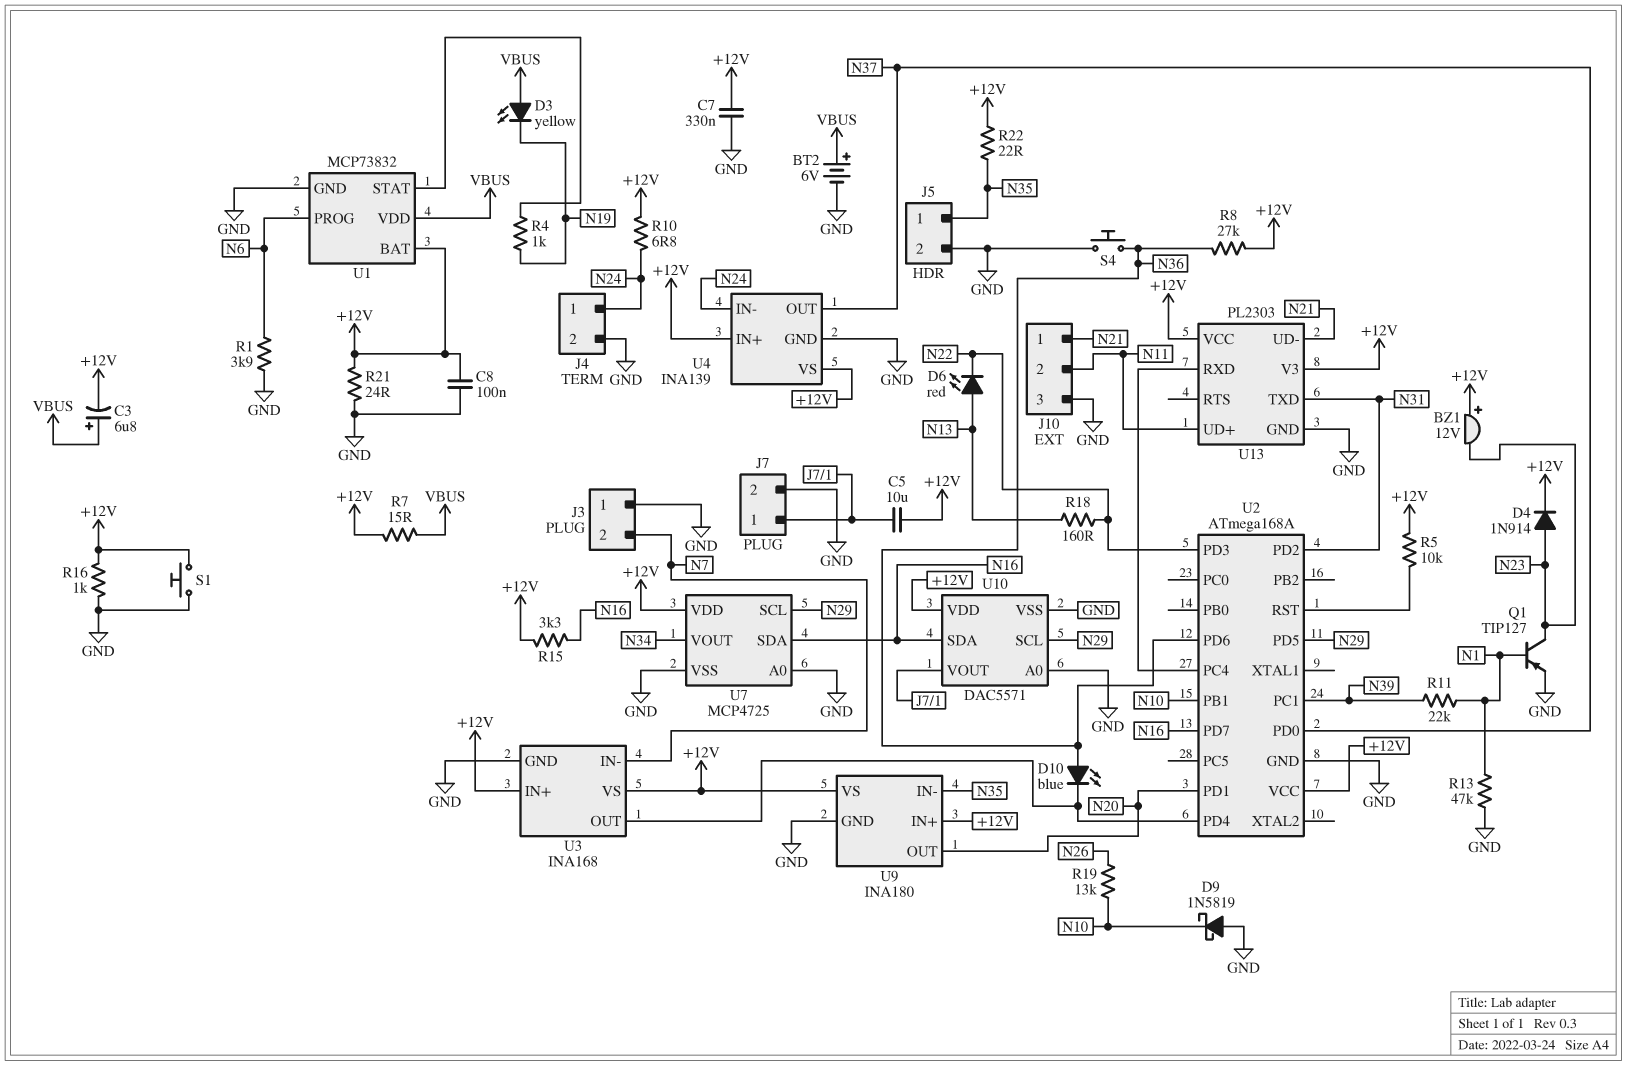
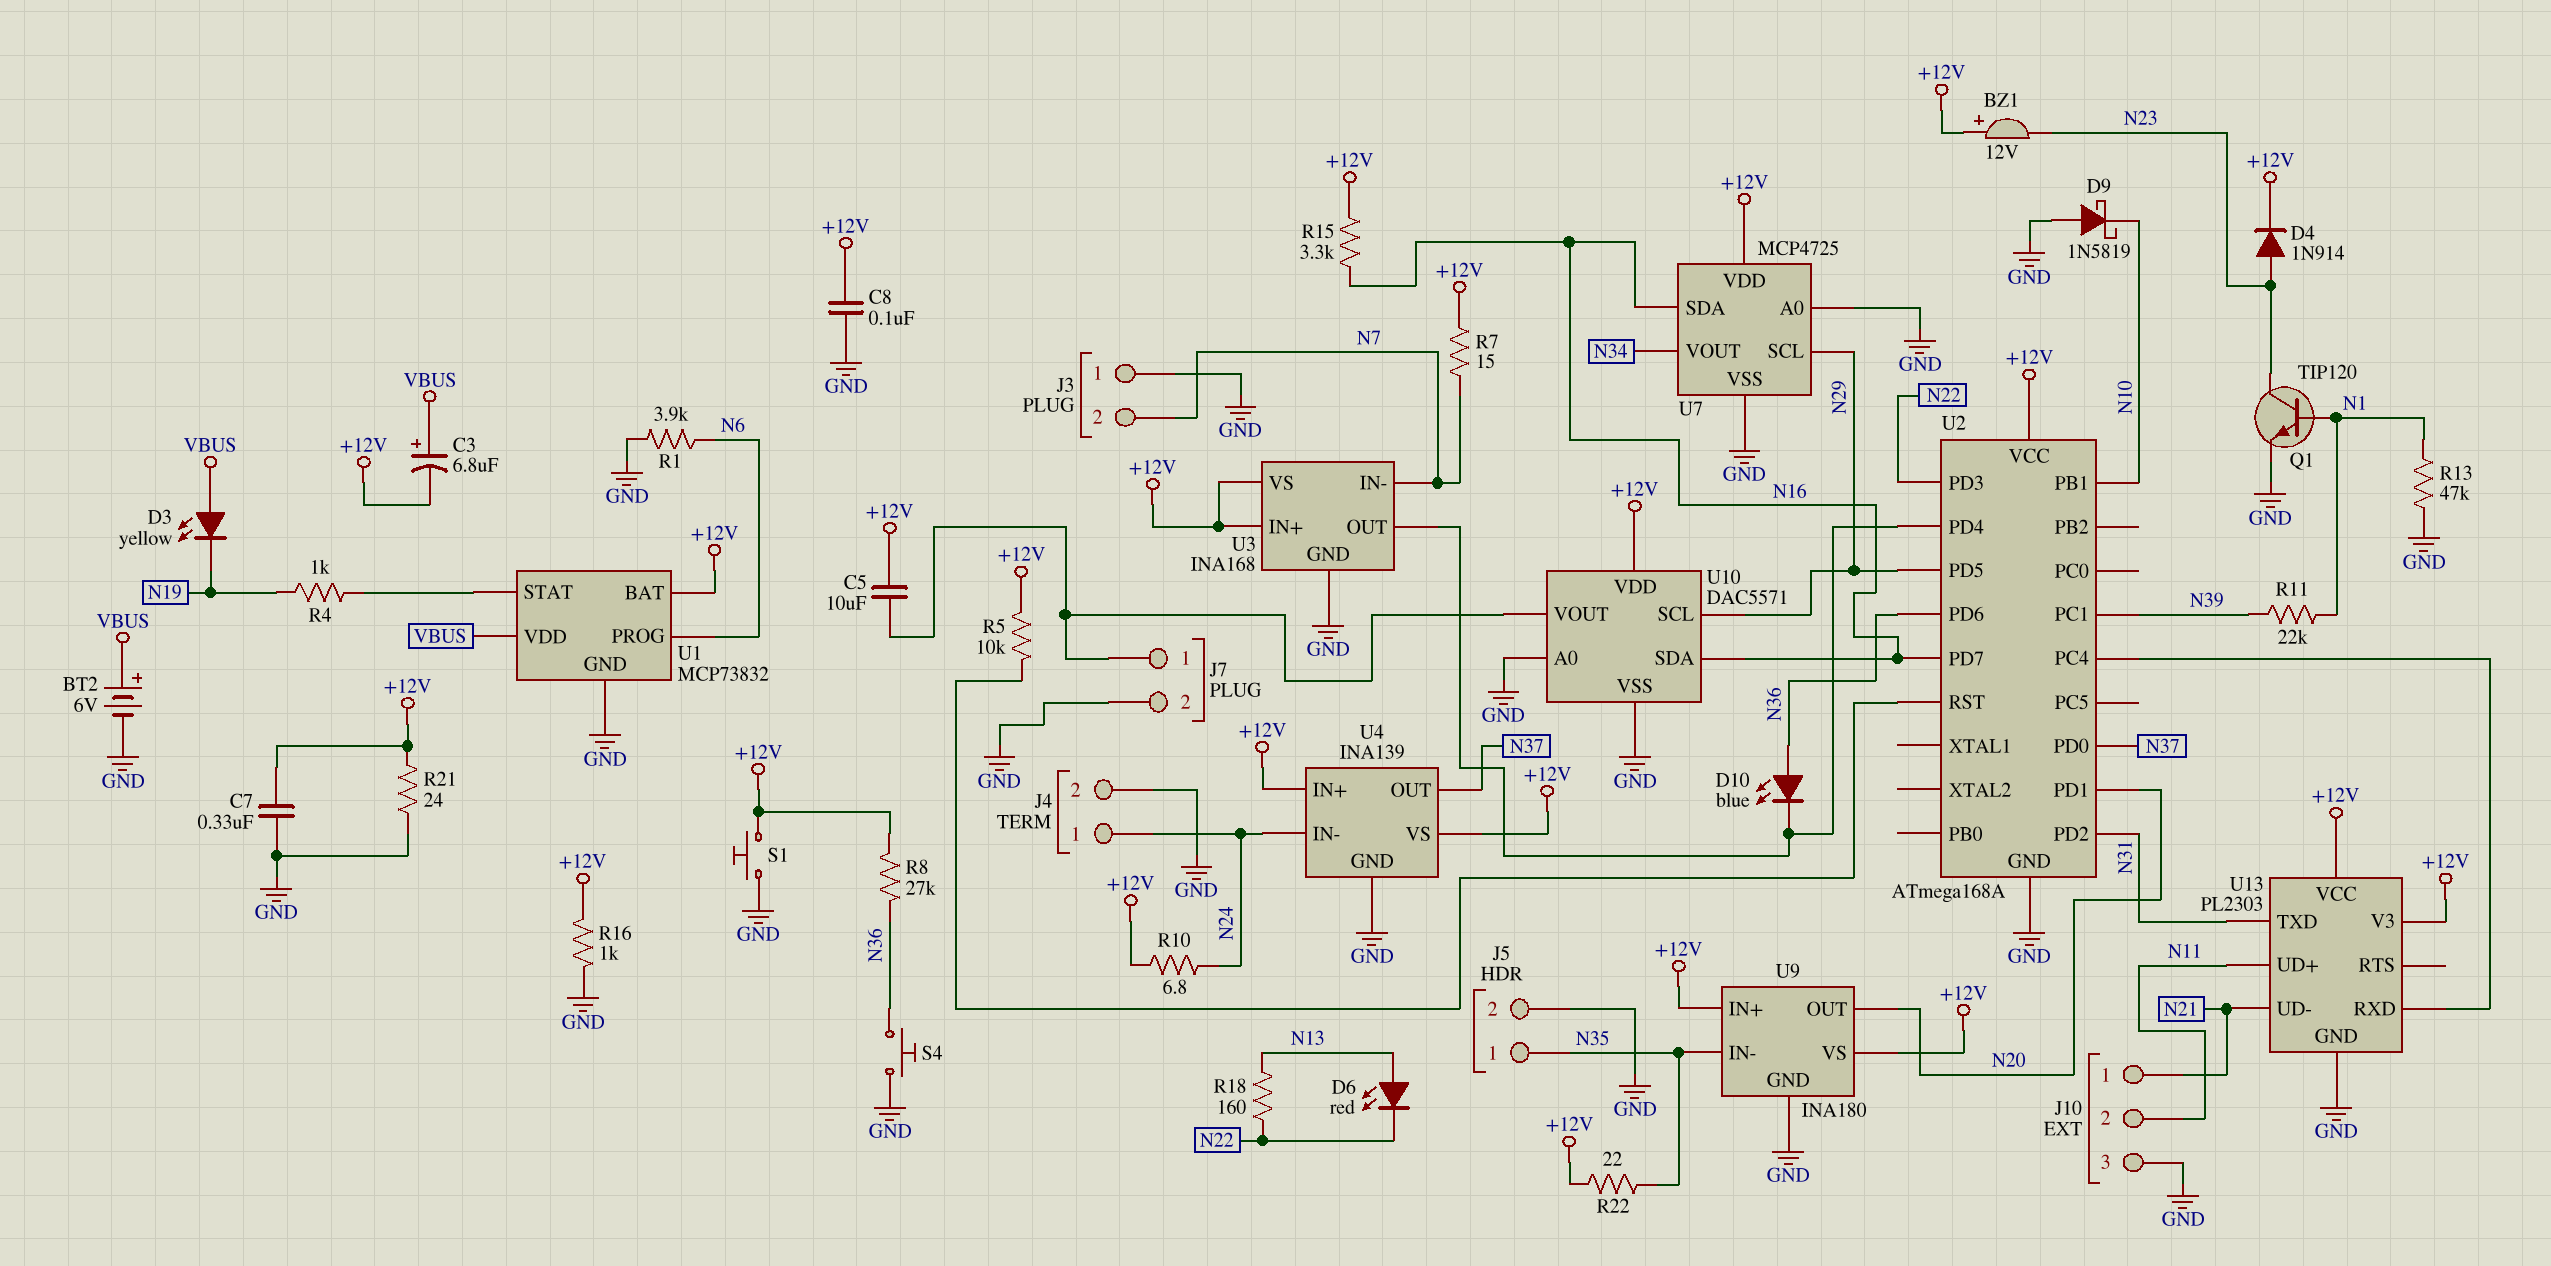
Q1: PNP TIP127 (B N1, C N23, E GND) -> NPN TIP120 (B N1, C N23, E GND)
R7: 15 (+12V, VBUS) -> 15 (+12V, N7)
R19: 13k (N10, N26) -> none

